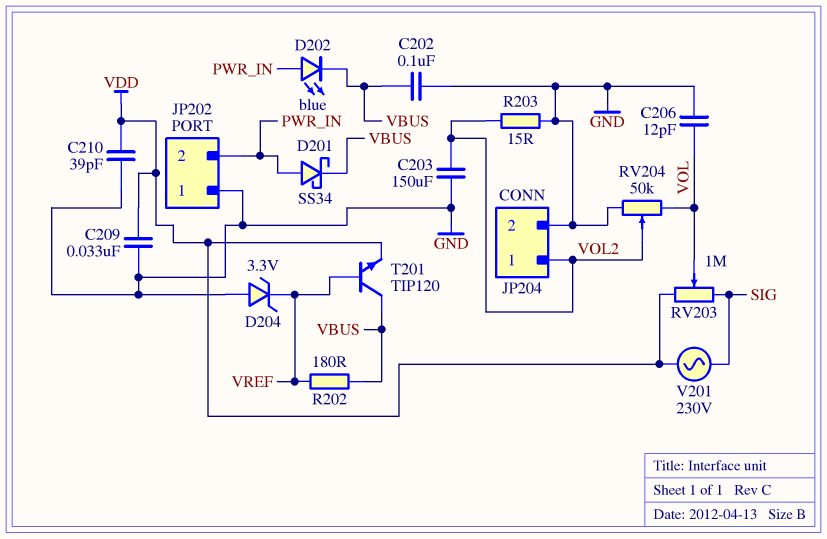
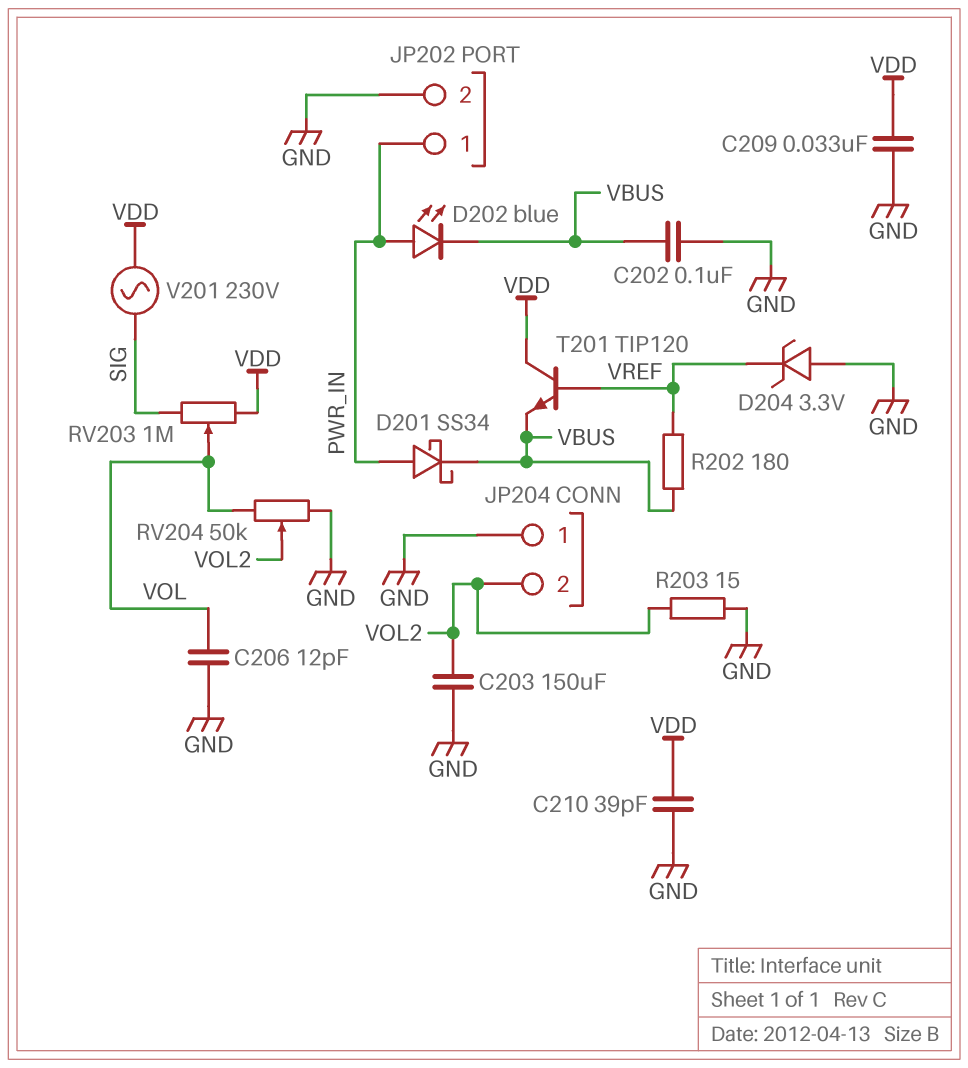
JP202 pin 1: GND -> PWR_IN
JP202 pin 2: PWR_IN -> GND
JP204 pin 1: VOL2 -> GND
JP204 pin 2: GND -> VOL2
T201: NPN TIP120 (B VREF, C VBUS, E VDD) -> NPN TIP120 (B VREF, C VDD, E VBUS)

